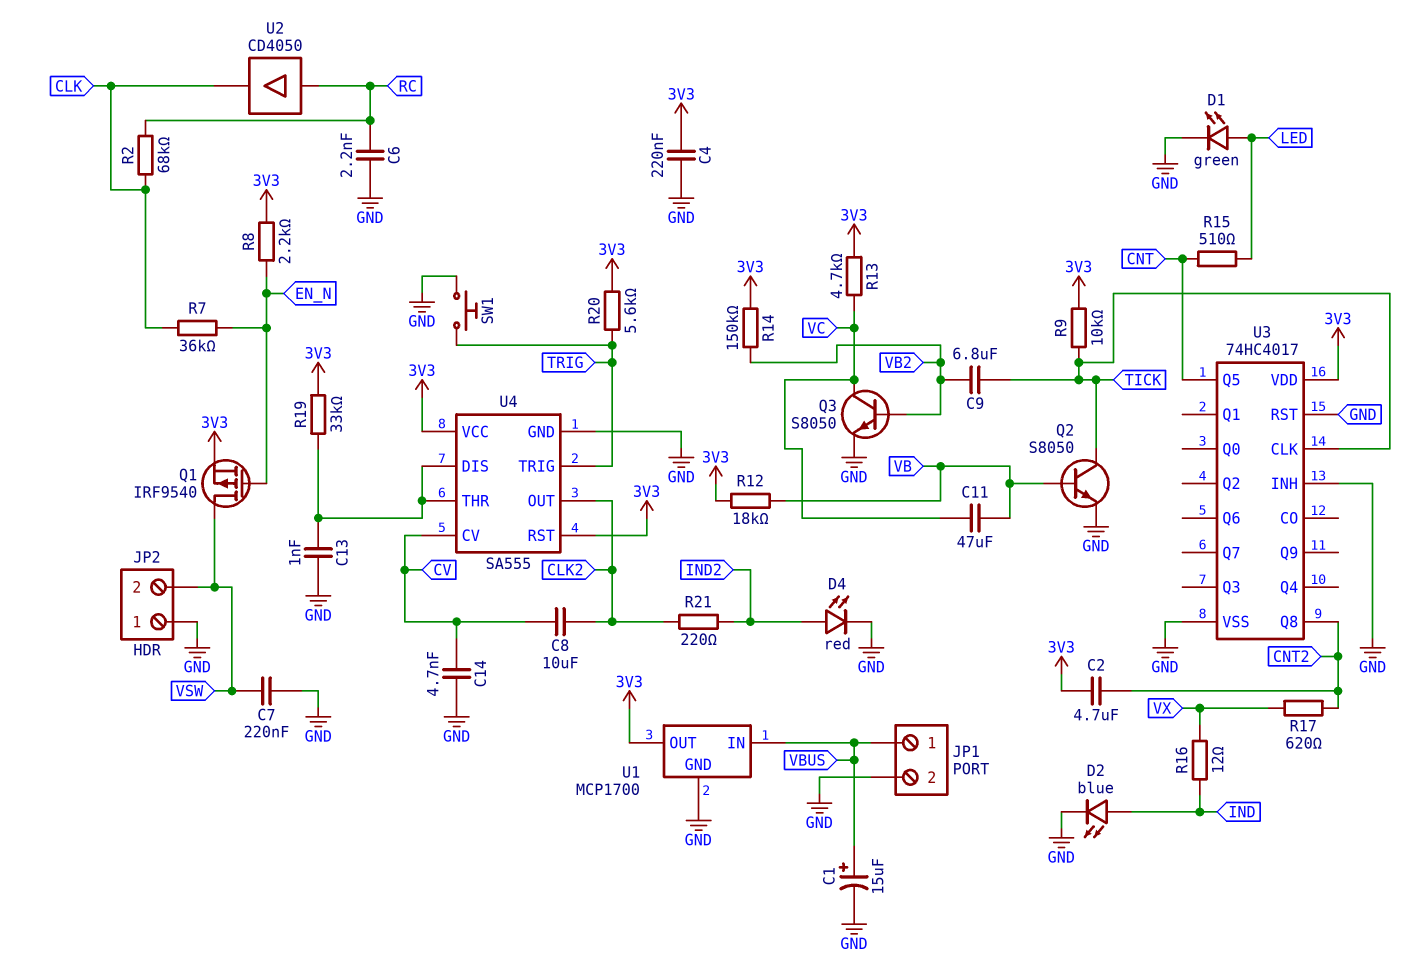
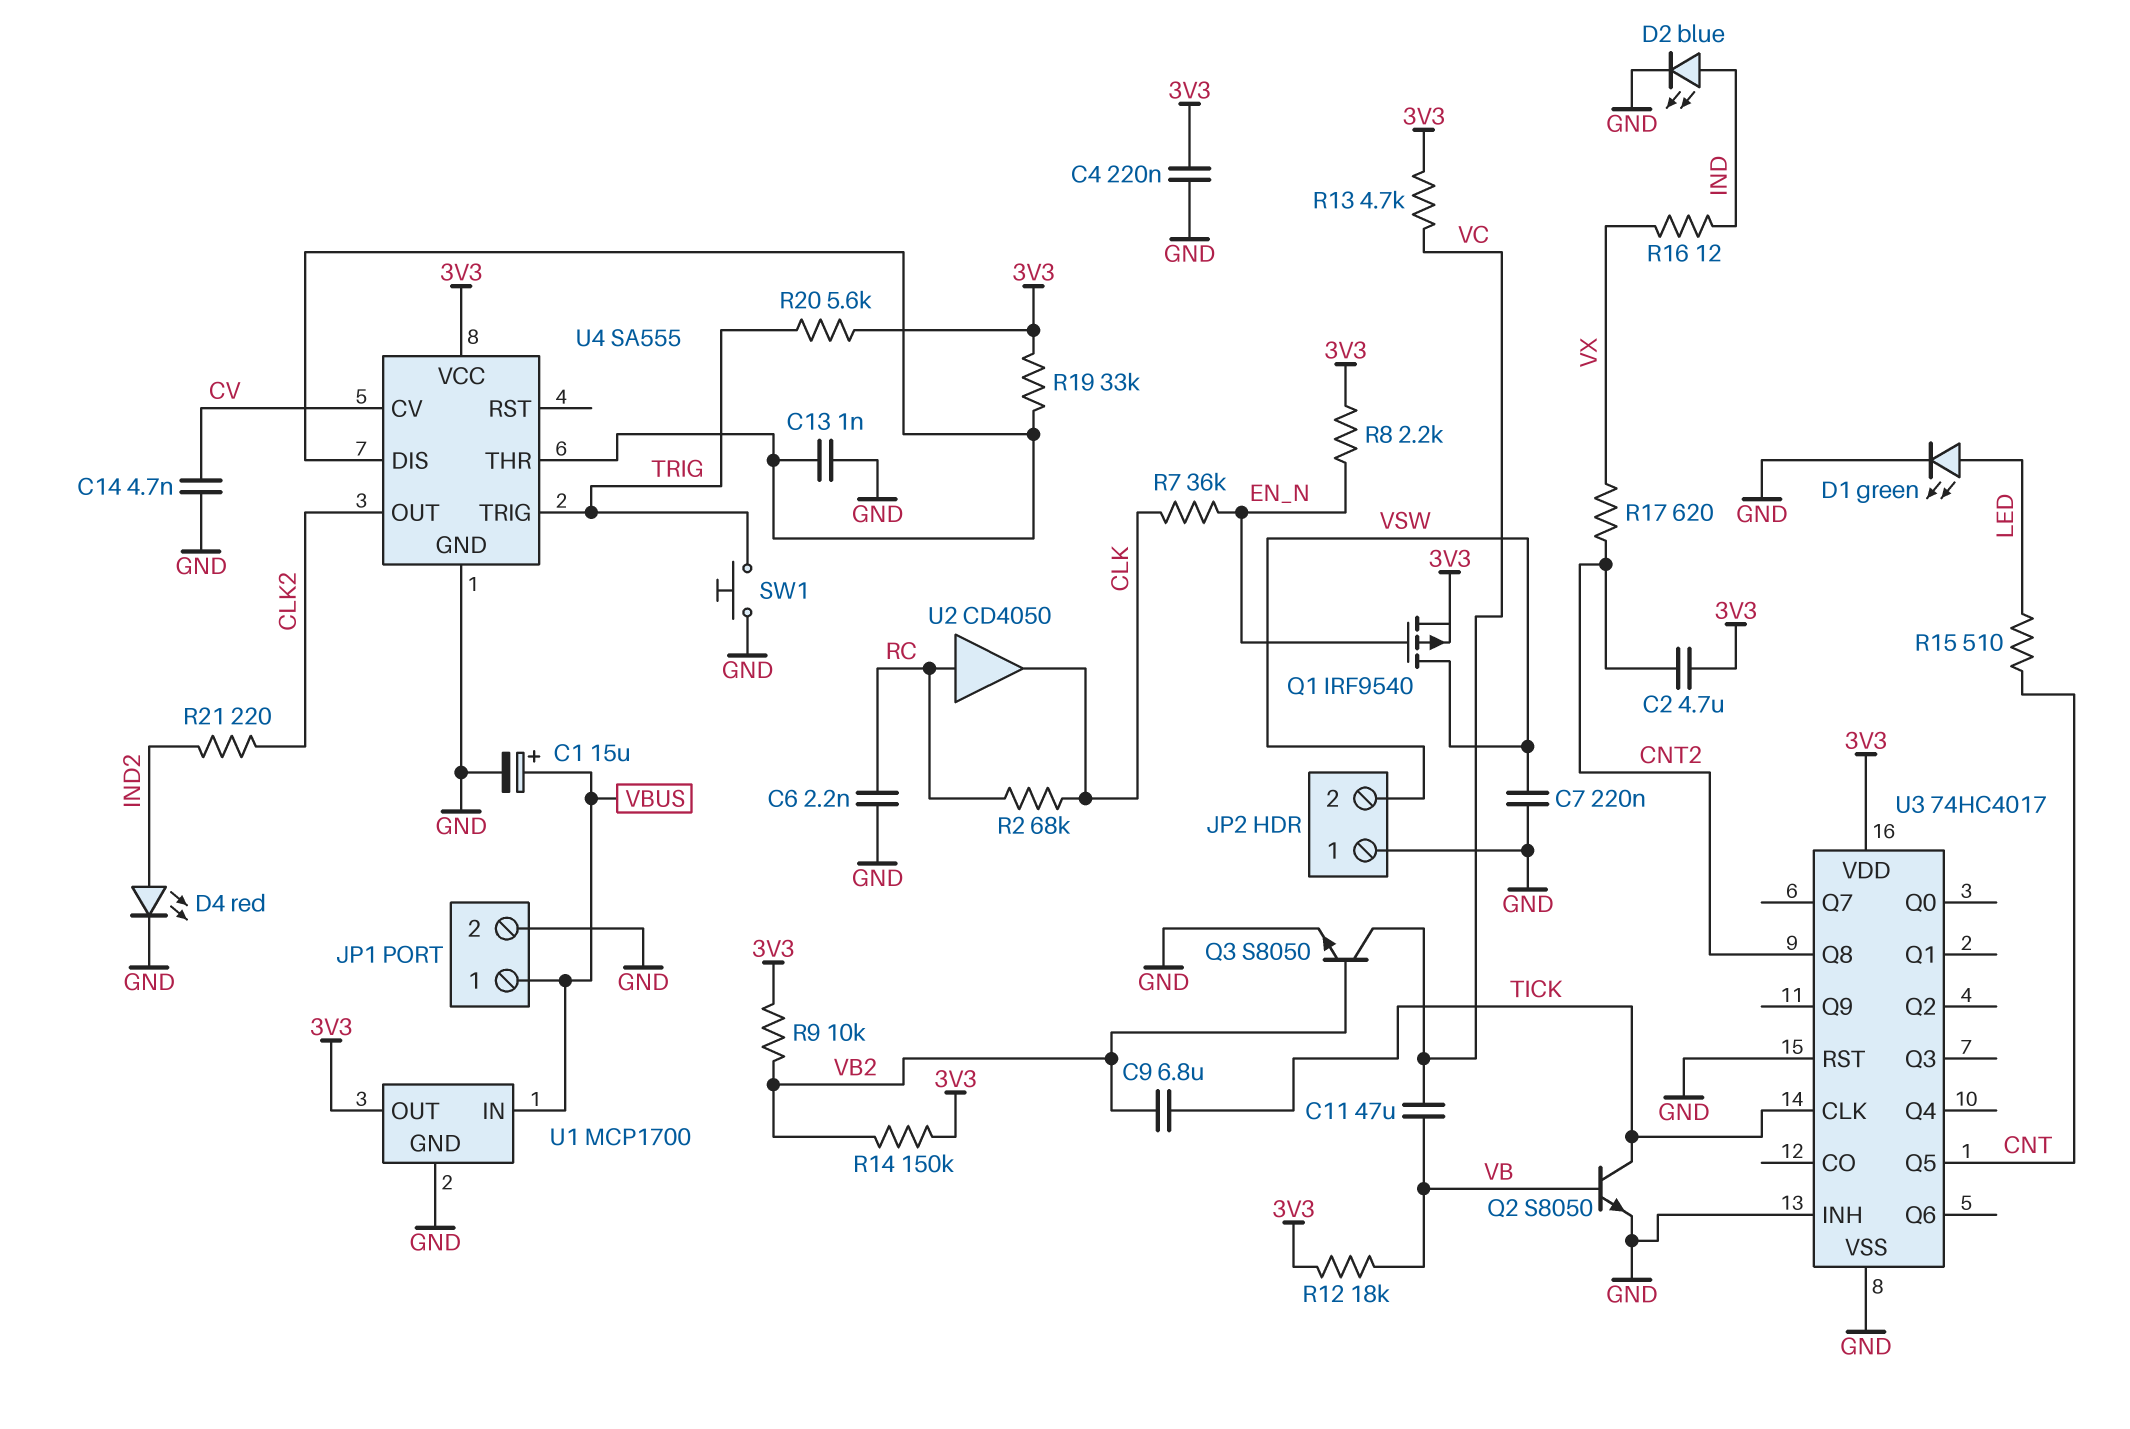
C8: 10uF (CLK2, CV) -> none
R9: 10k (3V3, TICK) -> 10k (3V3, VB2)
U4 pin RST: 3V3 -> none

